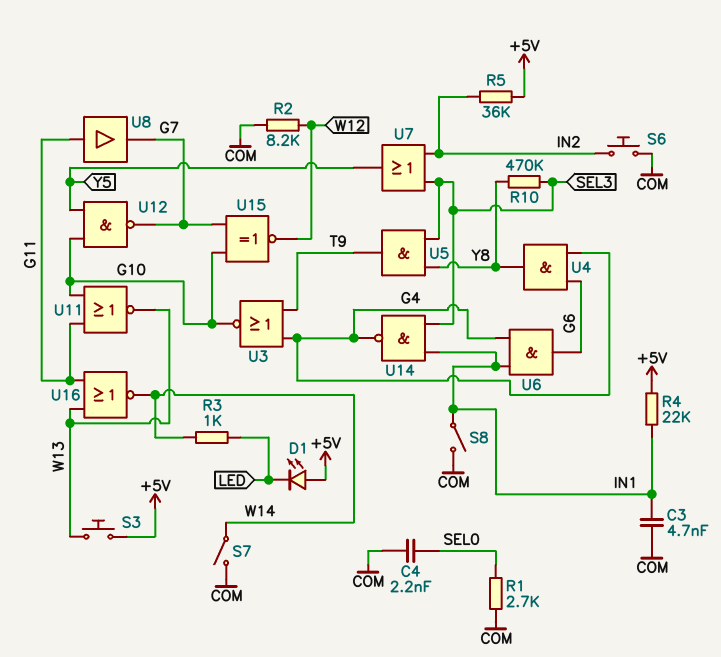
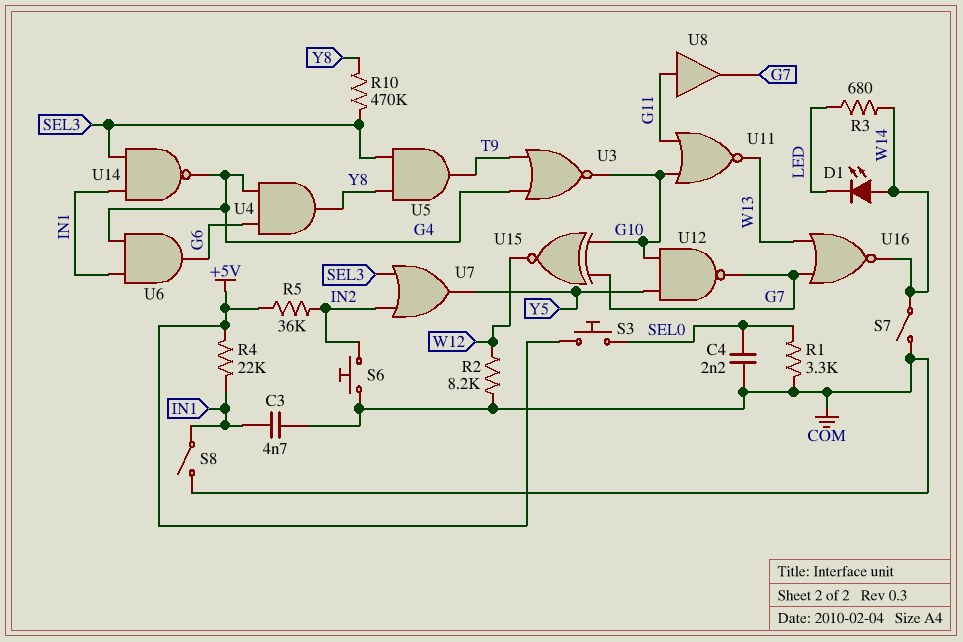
D1: LED (A +5V, K LED) -> LED (A W14, K LED)
R1: 2.7k (COM, SEL0) -> 3.3k (COM, SEL0)
R3: 1k (LED, W14) -> 680 (LED, W14)
S3: button (+5V, W13) -> button (+5V, SEL0)
U16: NOR (in G11, in W13, out W14) -> NOR (in G7, in W13, out W14)

